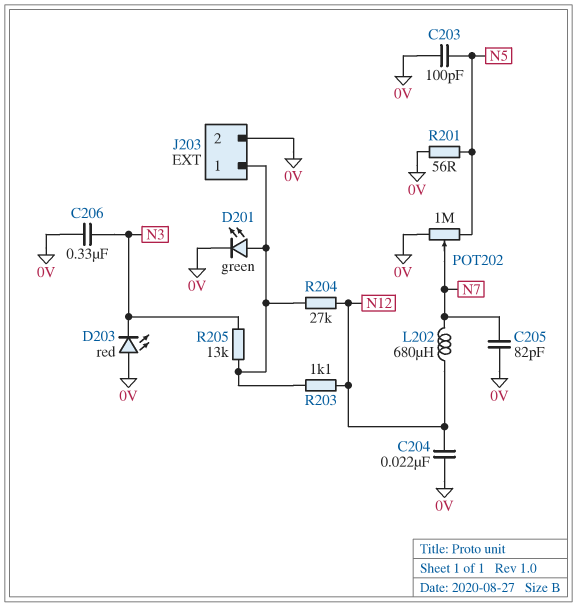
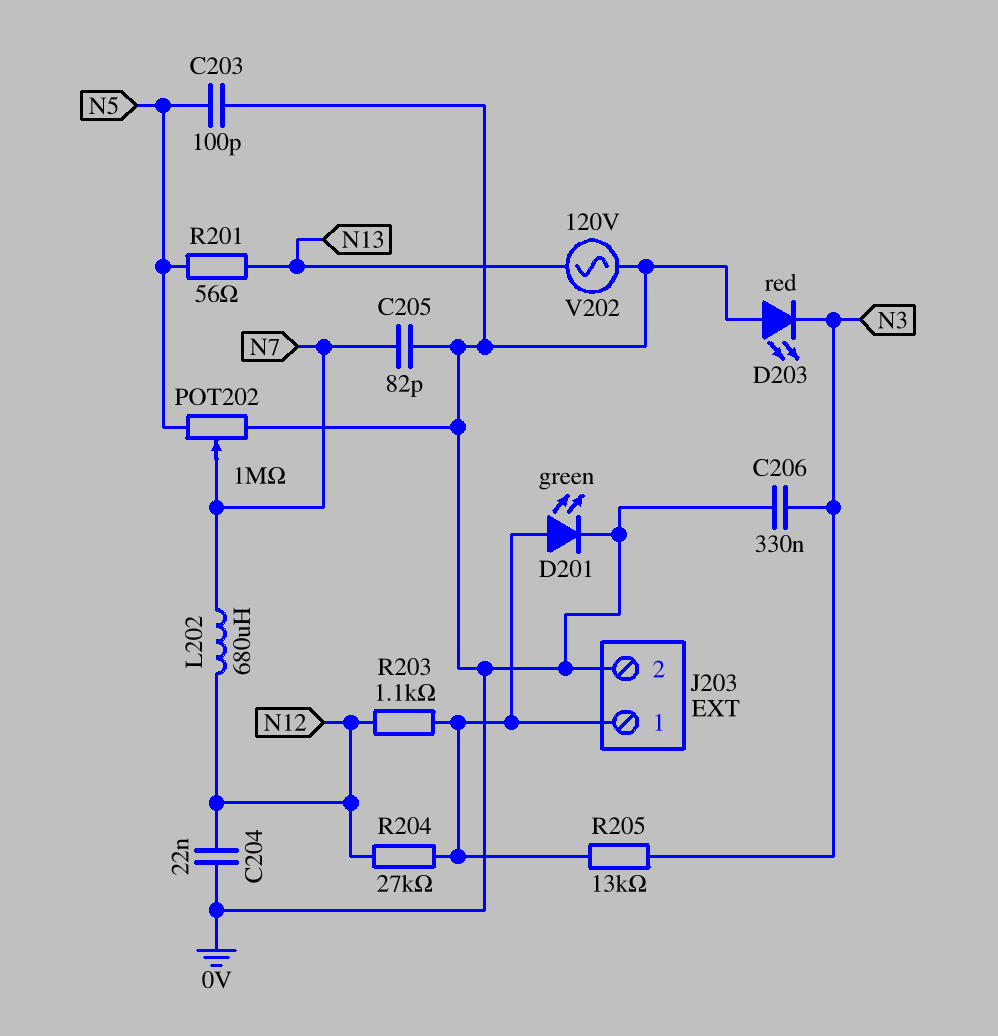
R201: 56 (0V, N5) -> 56 (N5, N13)
V202: none -> AC 120V (0V, N13)

